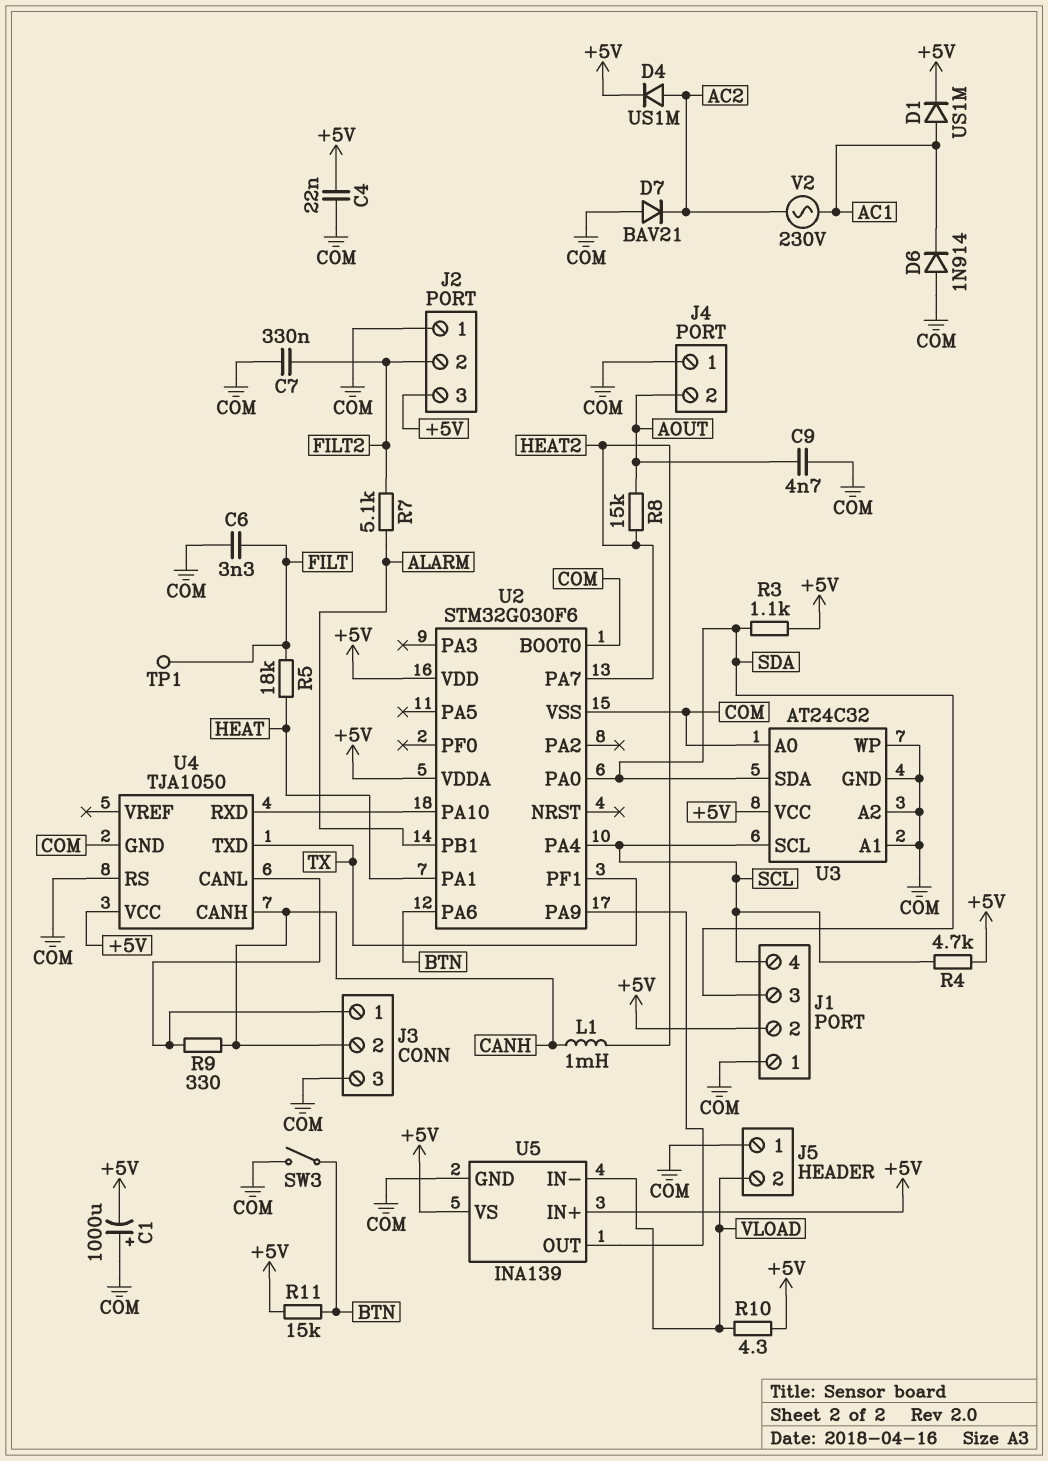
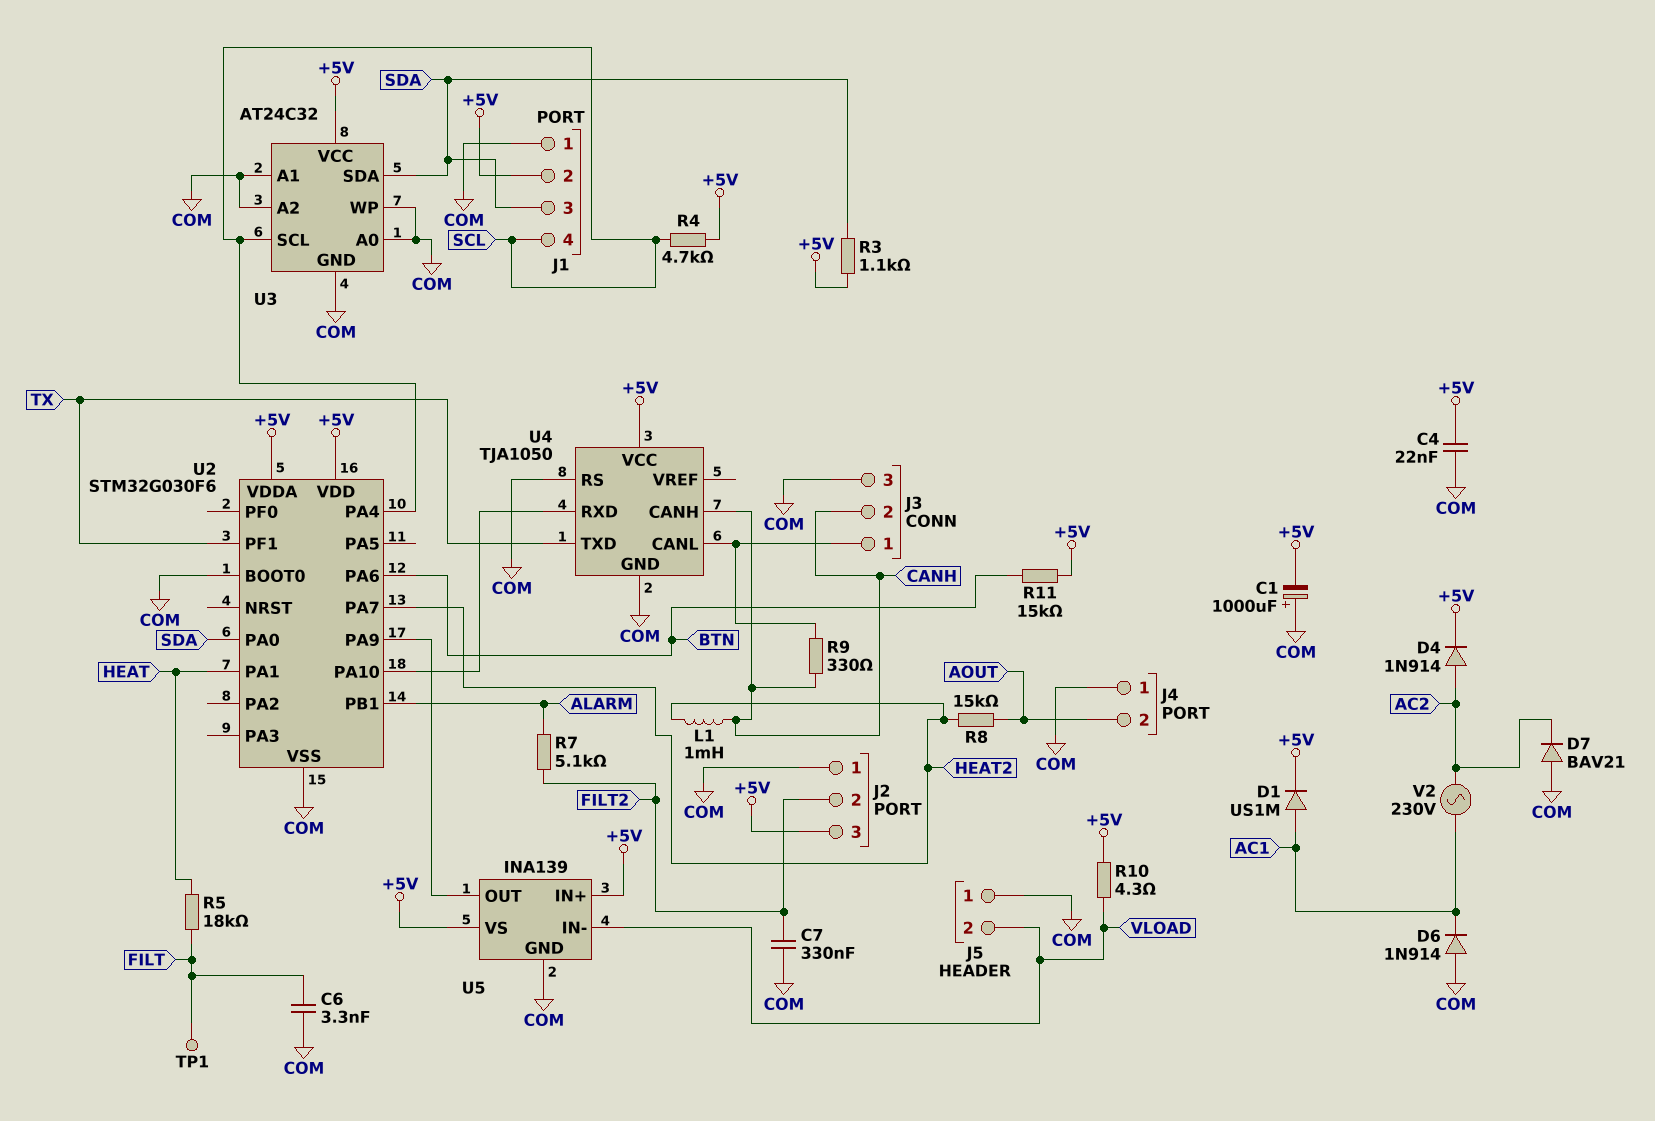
C9: 4.7nF (AOUT, COM) -> none
D4: diode US1M (A AC2, K +5V) -> diode 1N914 (A AC2, K +5V)
SW3: switch (BTN, COM) -> none

